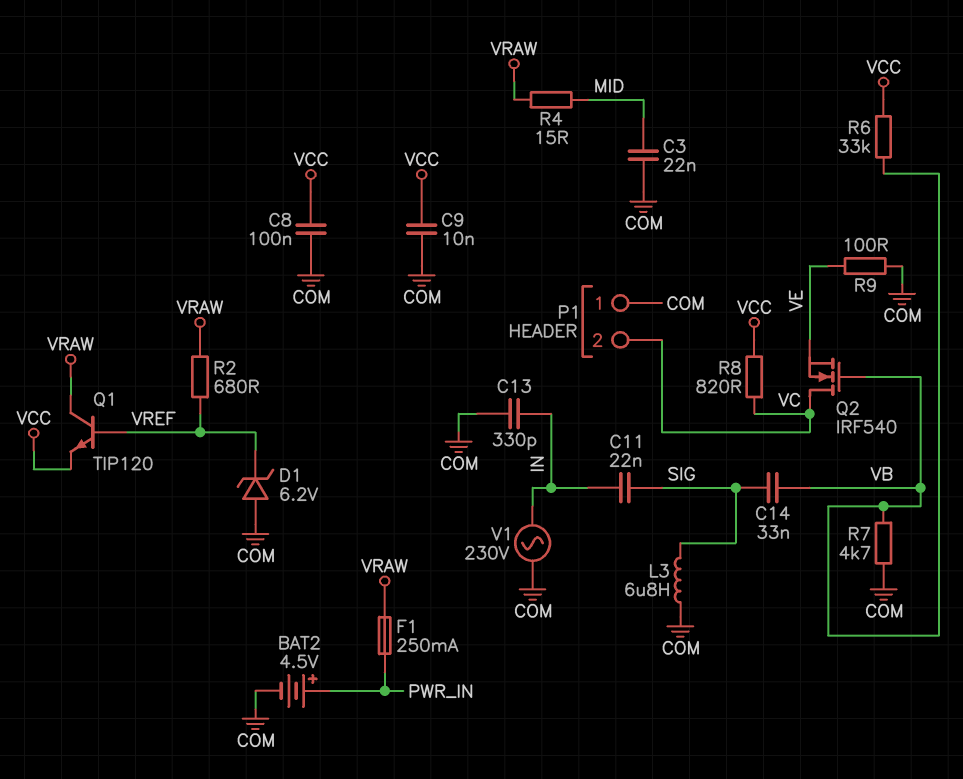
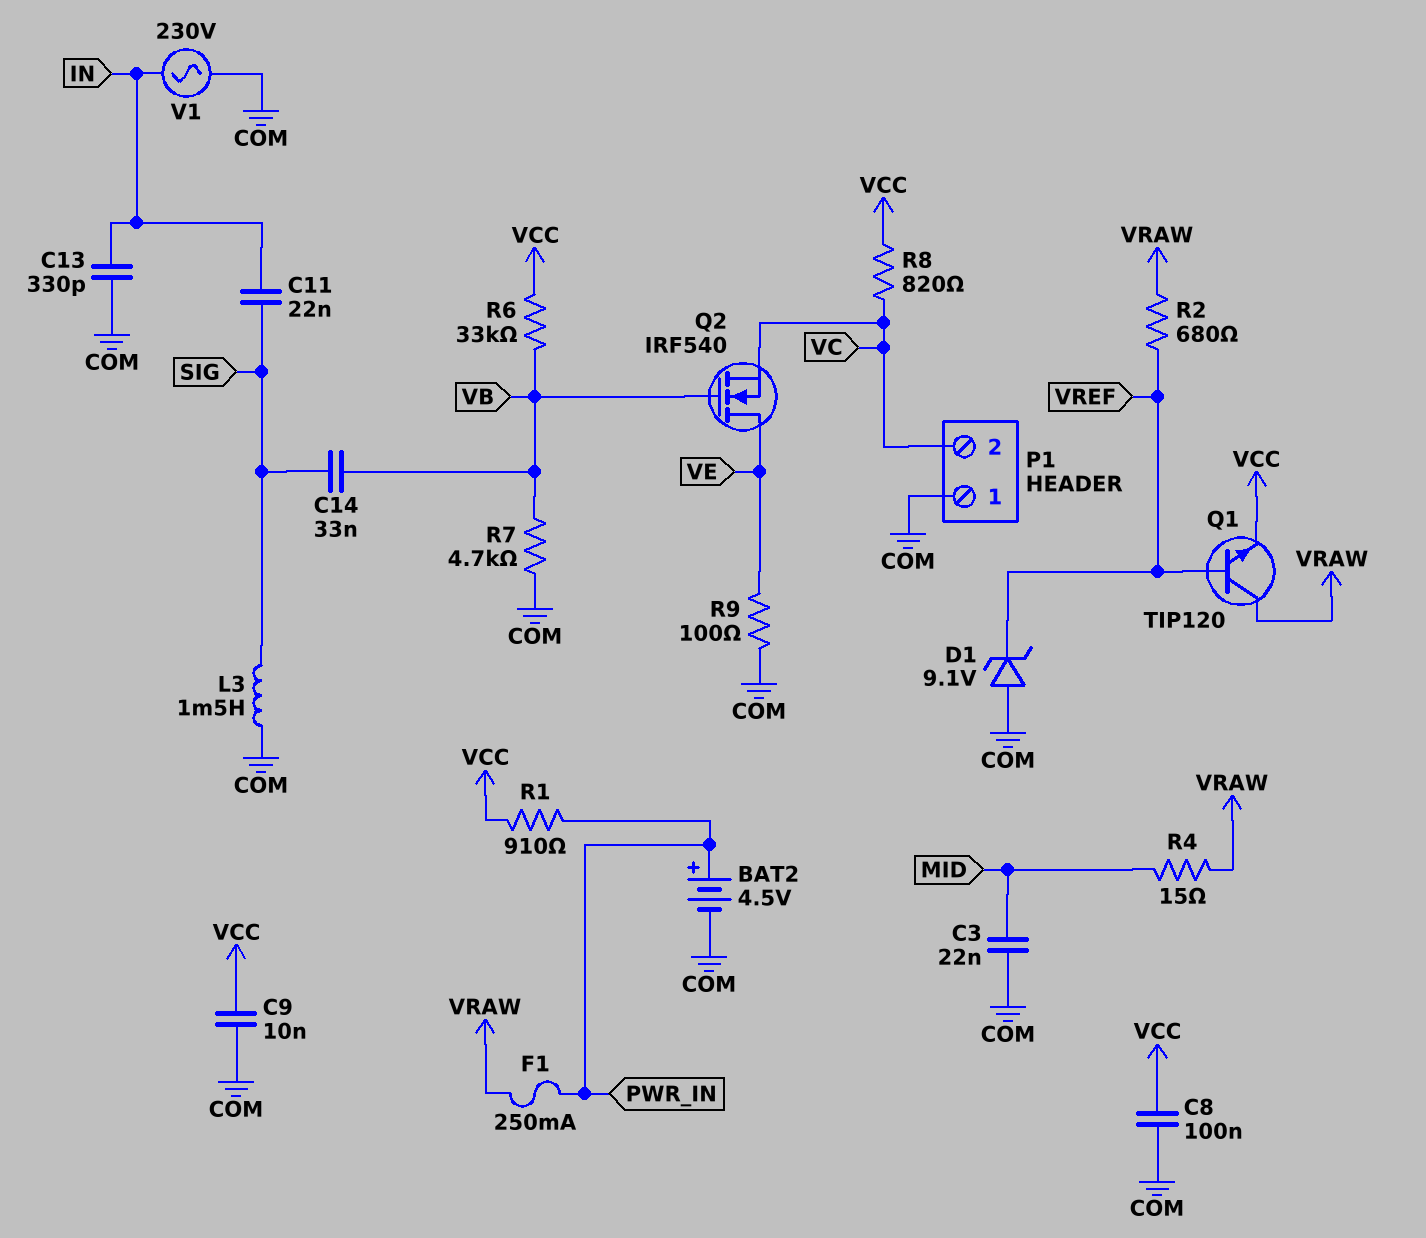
D1: zener 6.2V (A COM, K VREF) -> zener 9.1V (A COM, K VREF)
L3: 6.8uH (COM, SIG) -> 1.5mH (COM, SIG)
Q2: NMOS IRF540 (G VB, D VC, S VE) -> NMOS IRF540 (G VB, D VE, S VC)
R1: none -> 910 (PWR_IN, VCC)

